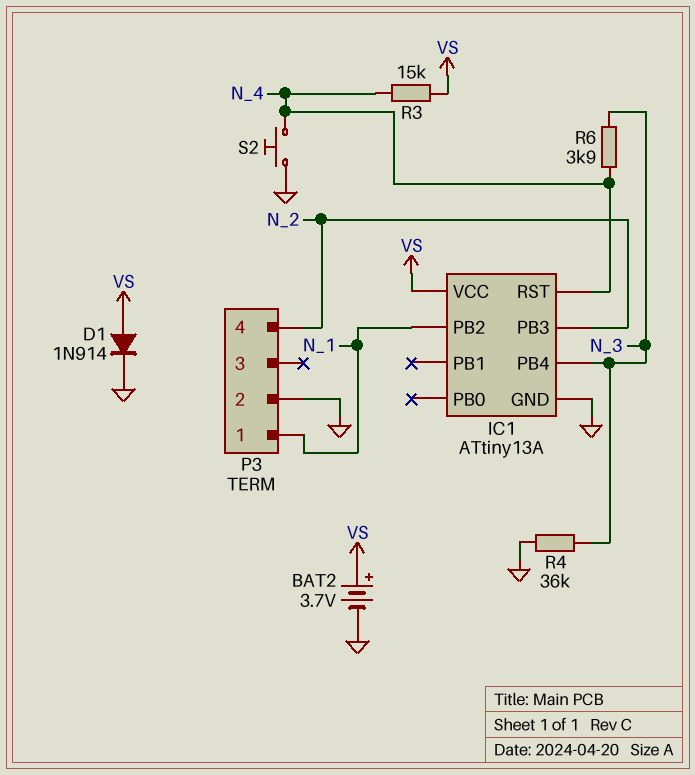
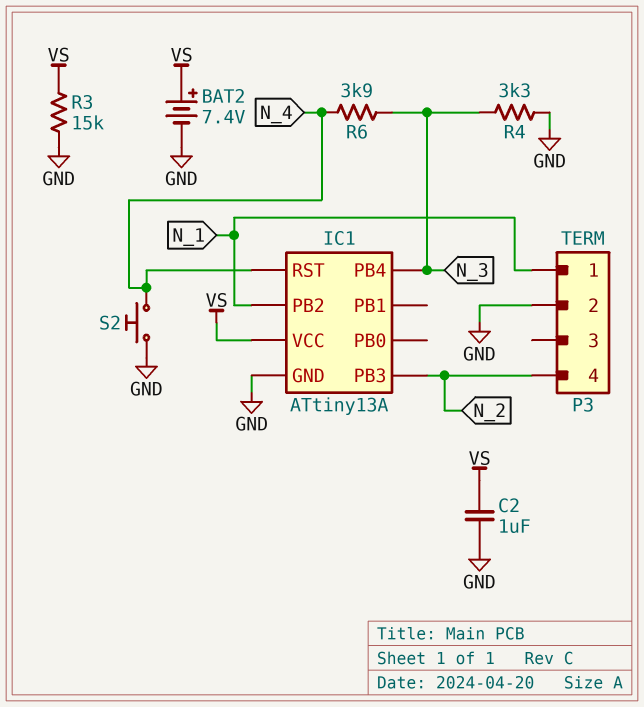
BAT2: 3.7V (plus VS, minus GND) -> 7.4V (plus VS, minus GND)
C2: none -> 1uF (GND, VS)
D1: diode 1N914 (A VS, K GND) -> none
R3: 15k (N_4, VS) -> 15k (GND, VS)
R4: 36k (GND, N_3) -> 3.3k (GND, N_3)

